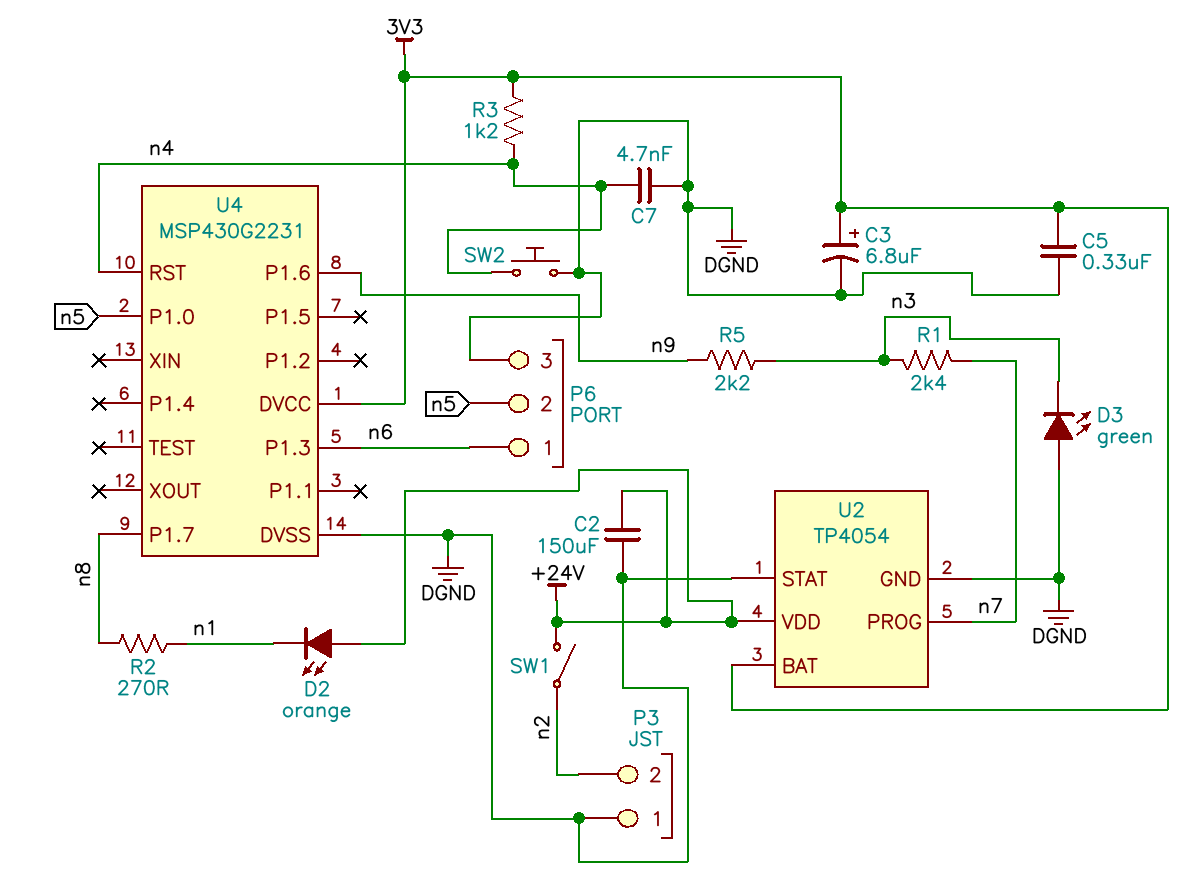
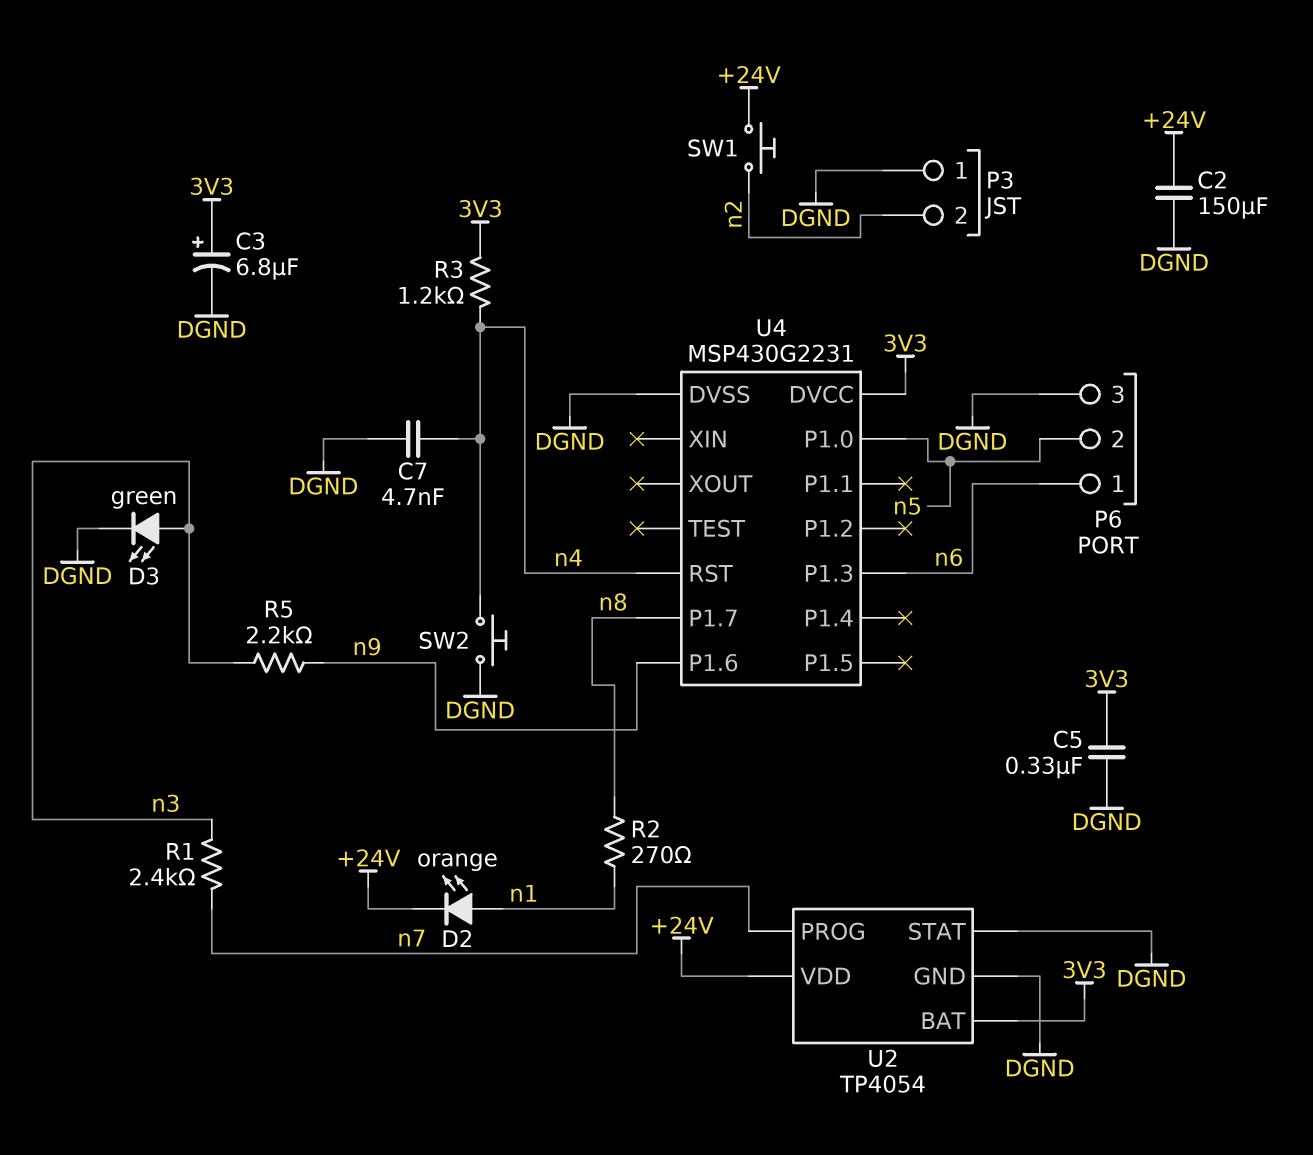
D2: LED orange (A +24V, K n1) -> LED orange (A n1, K +24V)
D3: LED green (A DGND, K n3) -> LED green (A n3, K DGND)
SW1: switch (+24V, n2) -> button (+24V, n2)

